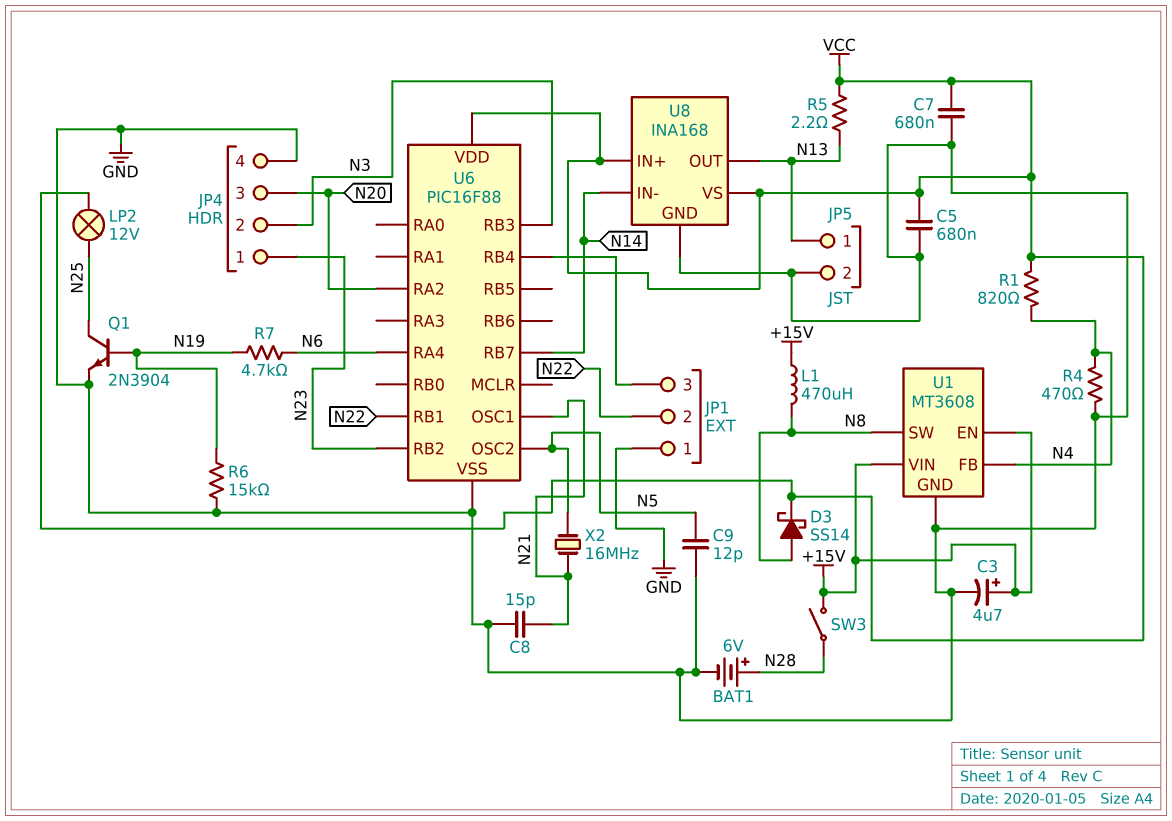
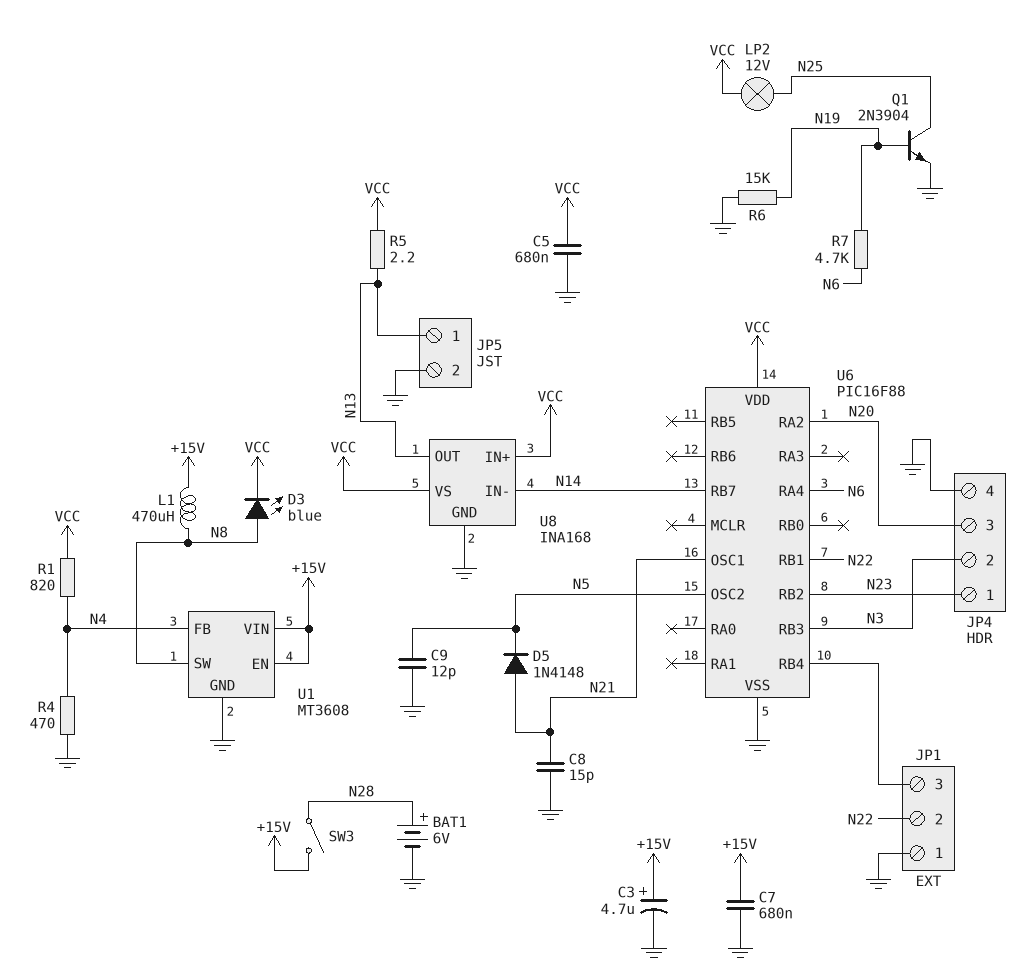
C7: 680nF (GND, VCC) -> 680nF (+15V, GND)
D3: schottky SS14 (A N8, K VCC) -> LED blue (A N8, K VCC)
D5: none -> diode 1N4148 (A N21, K N5)
X2: 16MHz (N5, N21) -> none

